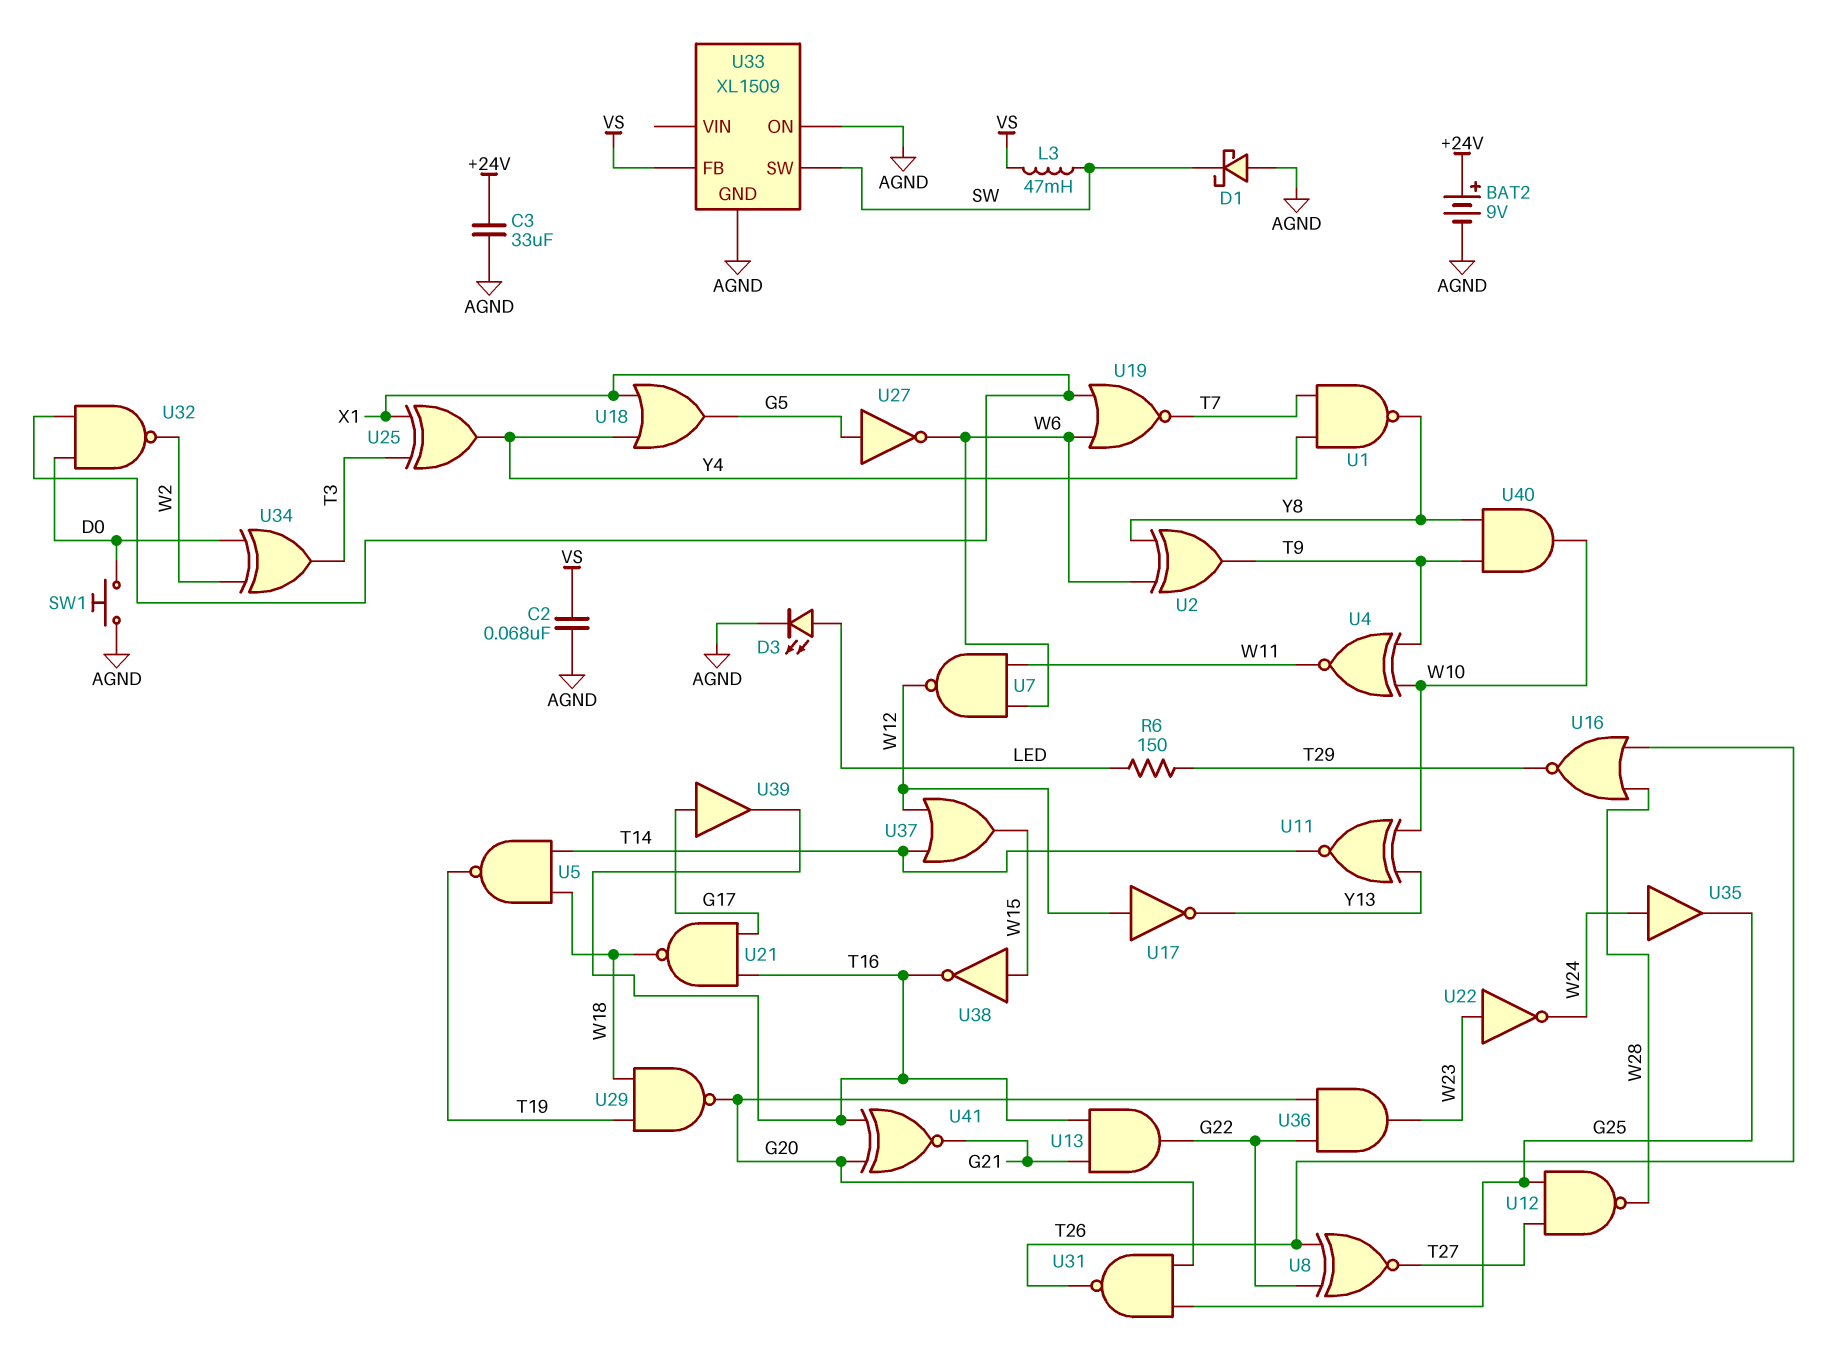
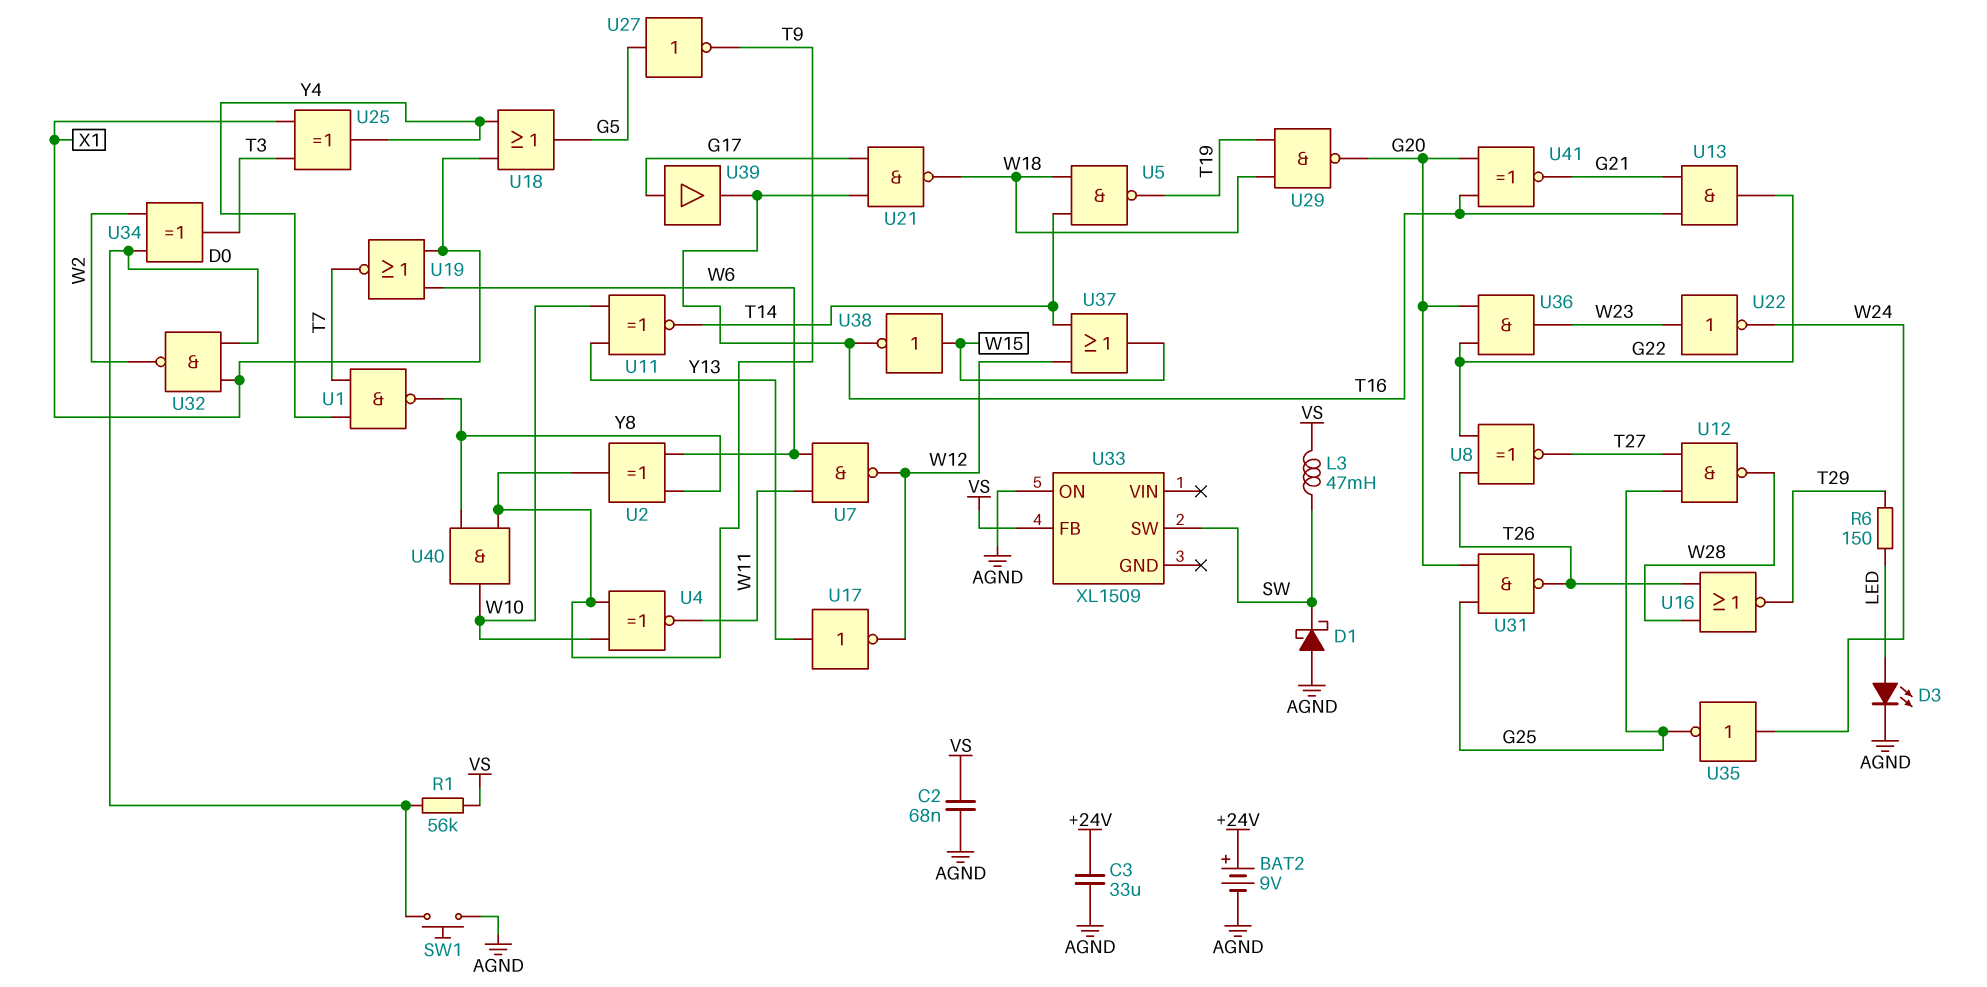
R1: none -> 56k (D0, VS)
U17: NOT (in W12, out Y13) -> NOT (in Y13, out W12)
U27: NOT (in G5, out W6) -> NOT (in G5, out T9)
U33 pin GND: AGND -> none
U35: buffer (in W24, out G25) -> NOT (in W24, out G25)

